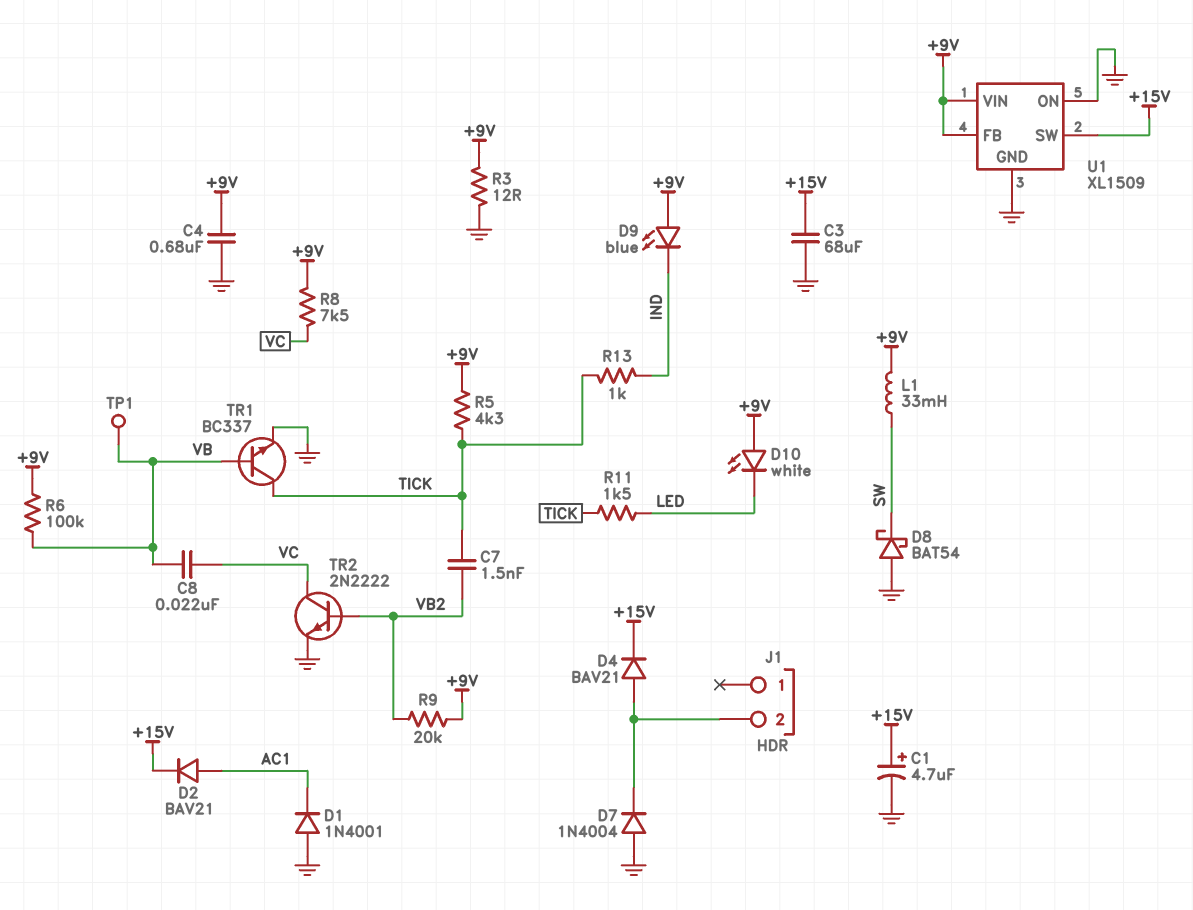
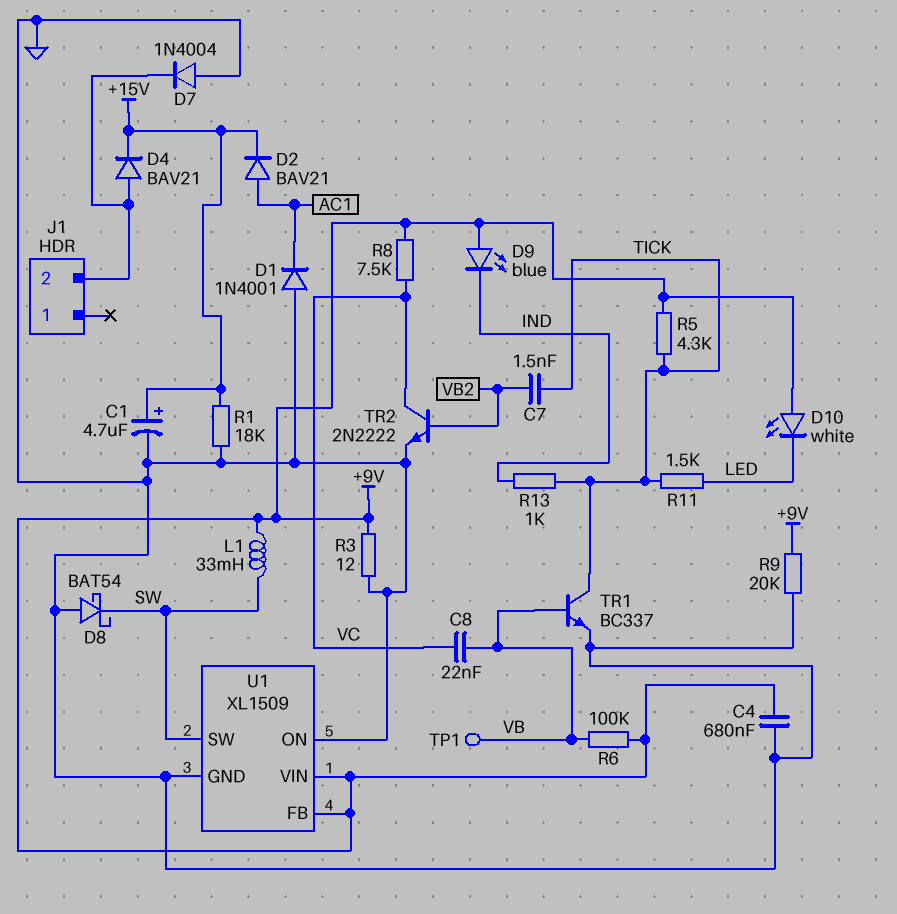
C3: 68uF (+15V, GND) -> none
R1: none -> 18k (+15V, GND)
R9: 20k (+9V, VB2) -> 20k (+9V, GND)
U1 pin SW: +15V -> SW

